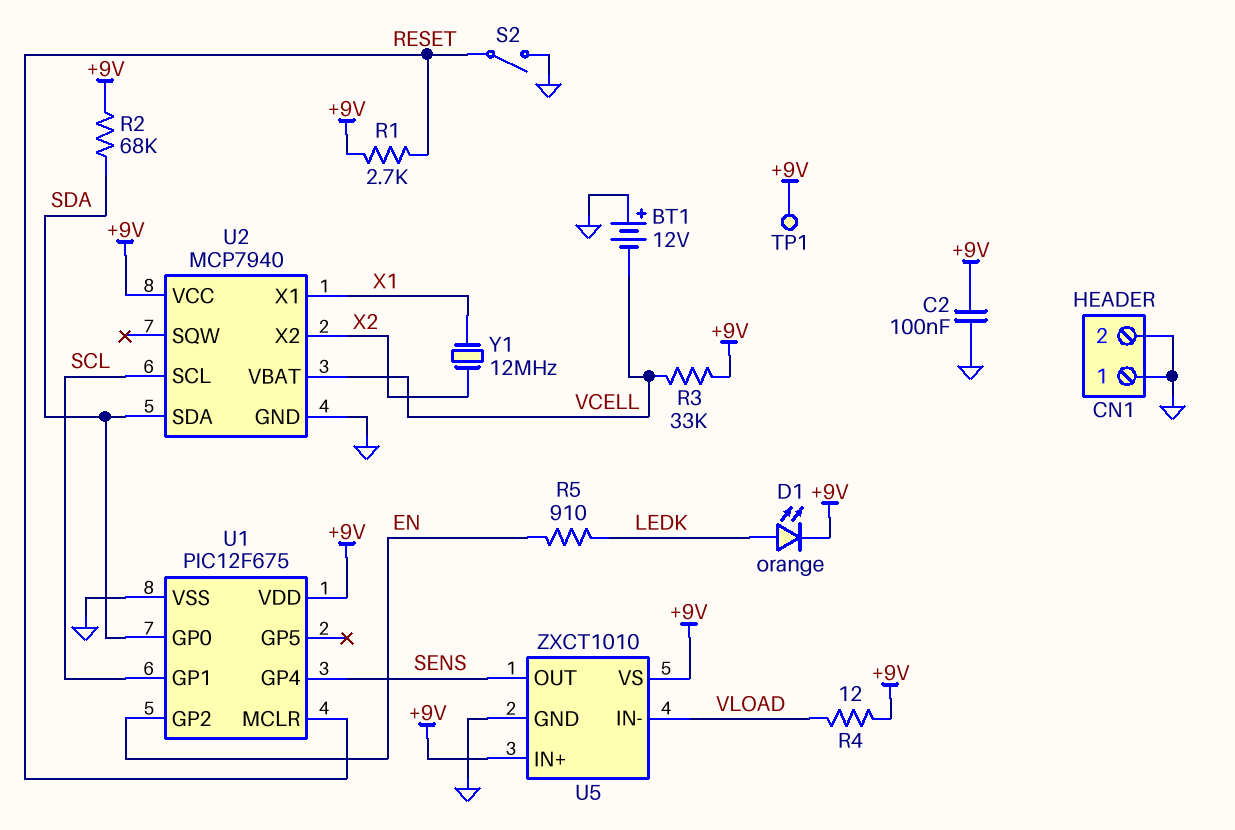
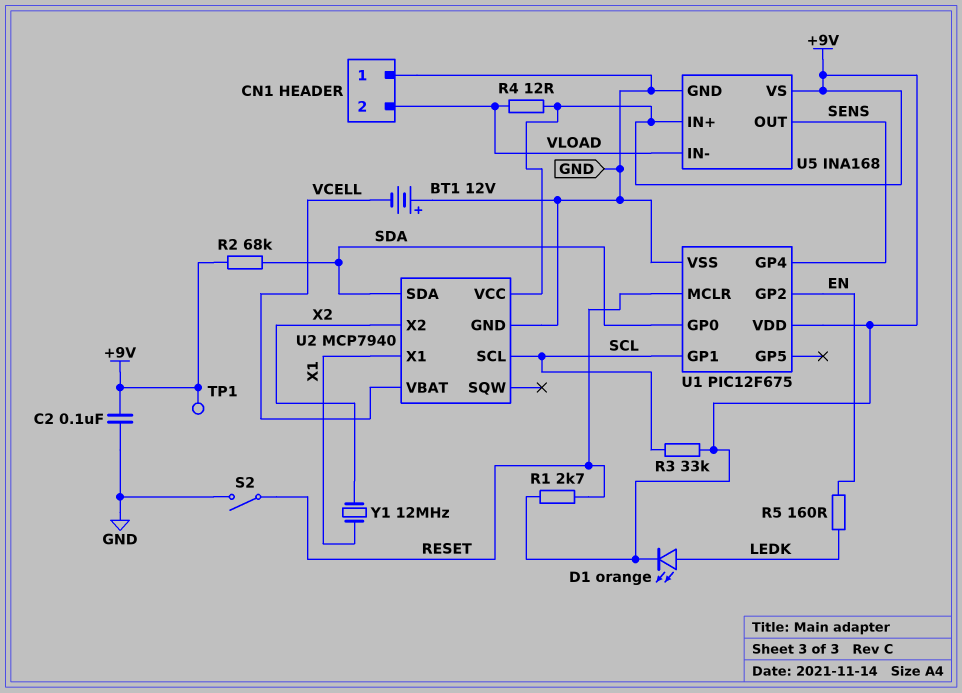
CN1 pin 2: GND -> VLOAD
R3: 33k (+9V, VCELL) -> 33k (+9V, SCL)
R5: 910 (EN, LEDK) -> 160 (EN, LEDK)
U5: ZXCT1010 -> INA168

